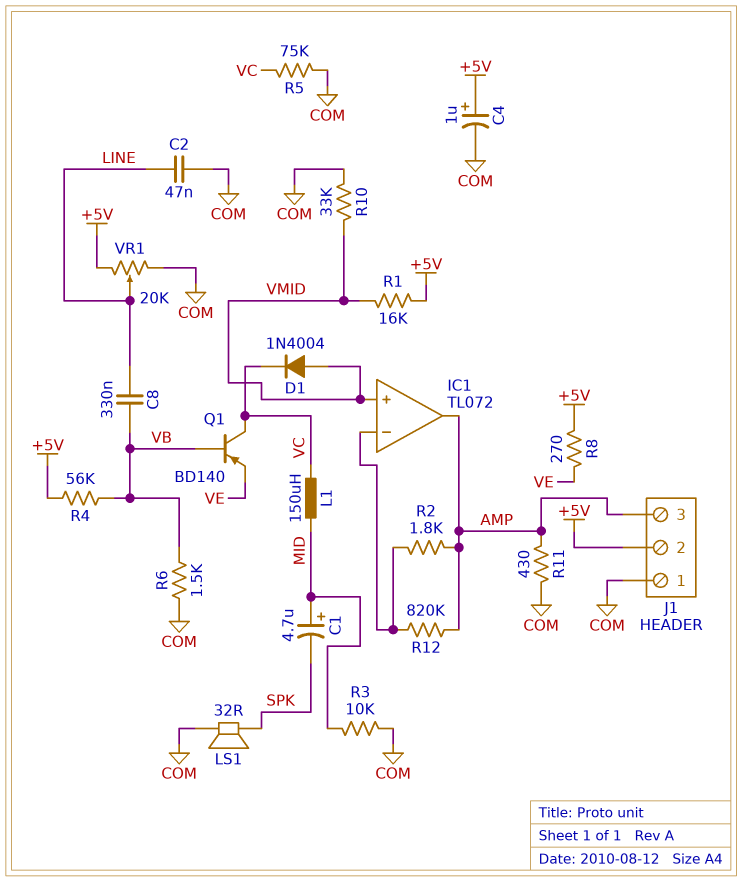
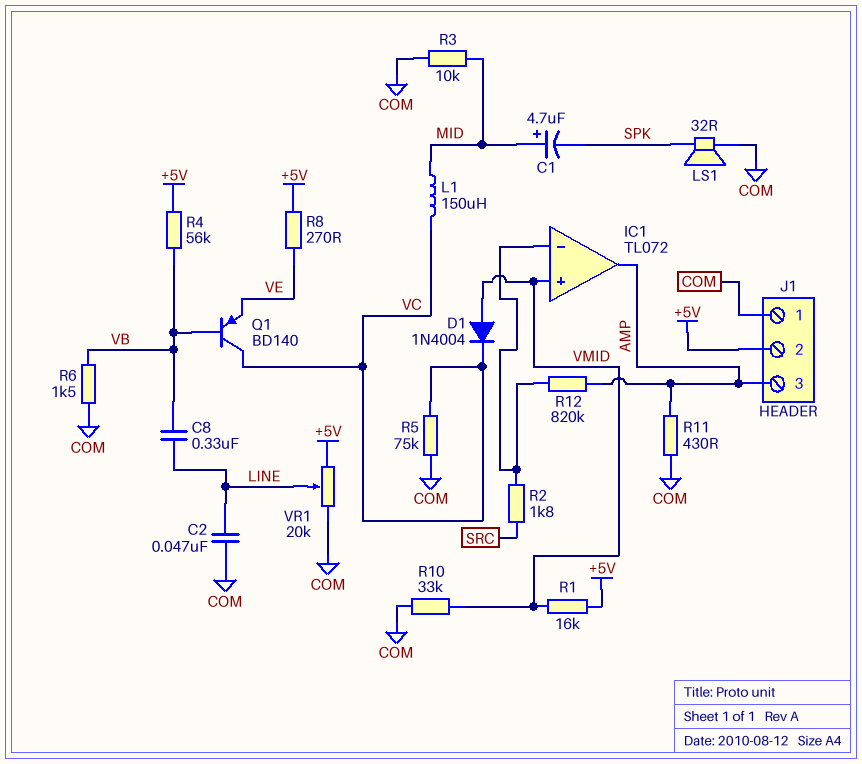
C4: 1uF (plus +5V, minus COM) -> none
R2: 1.8k (AMP, IC1/in-) -> 1.8k (IC1/in-, SRC)

